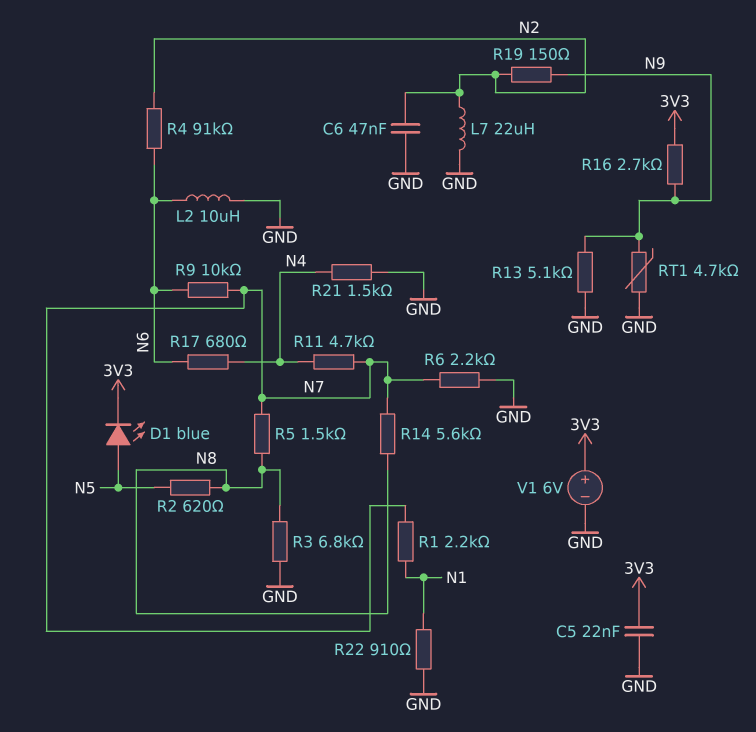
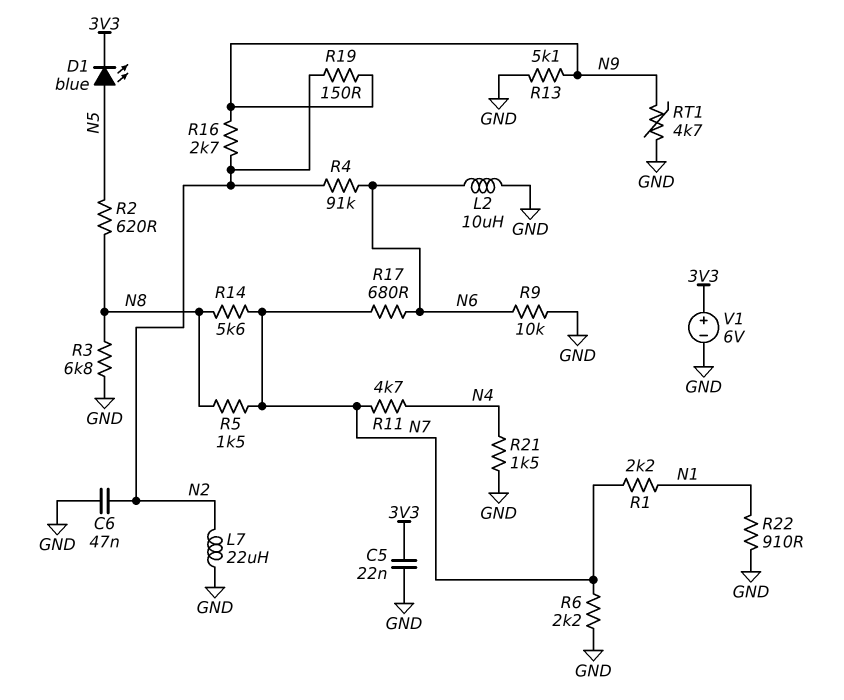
R9: 10k (N6, N7) -> 10k (GND, N6)
R16: 2.7k (3V3, N9) -> 2.7k (N2, N9)
R17: 680 (N4, N6) -> 680 (N6, N7)

